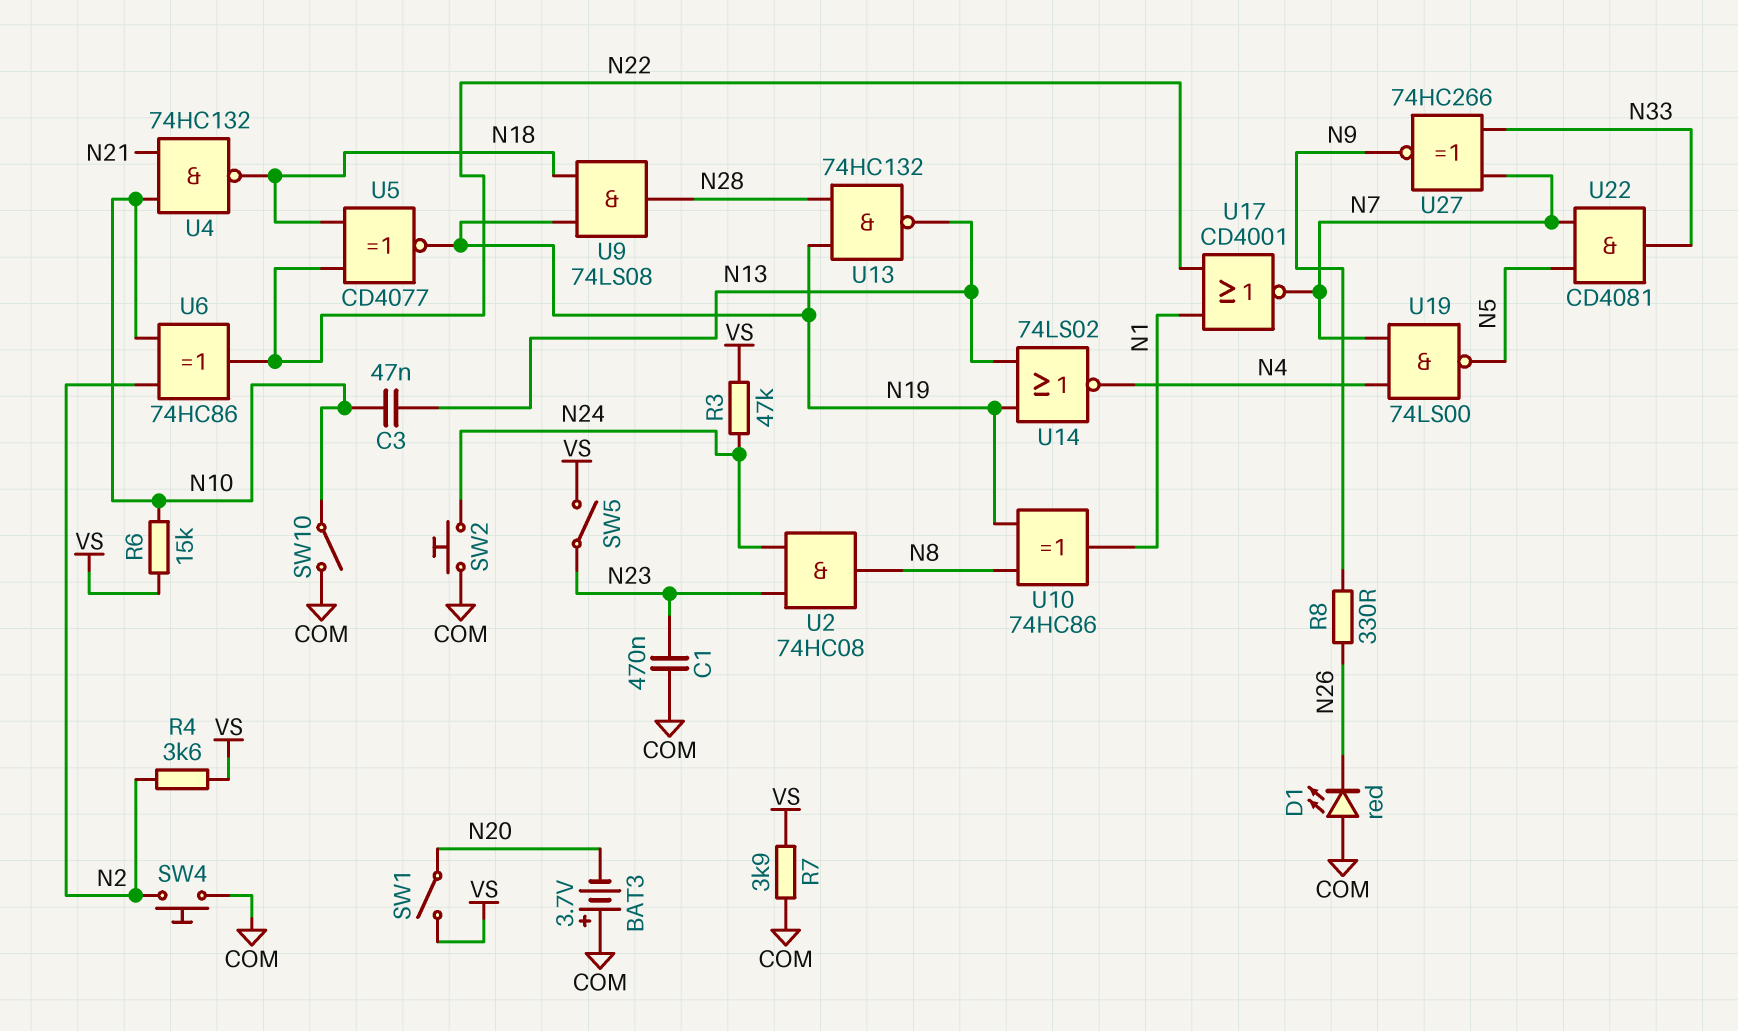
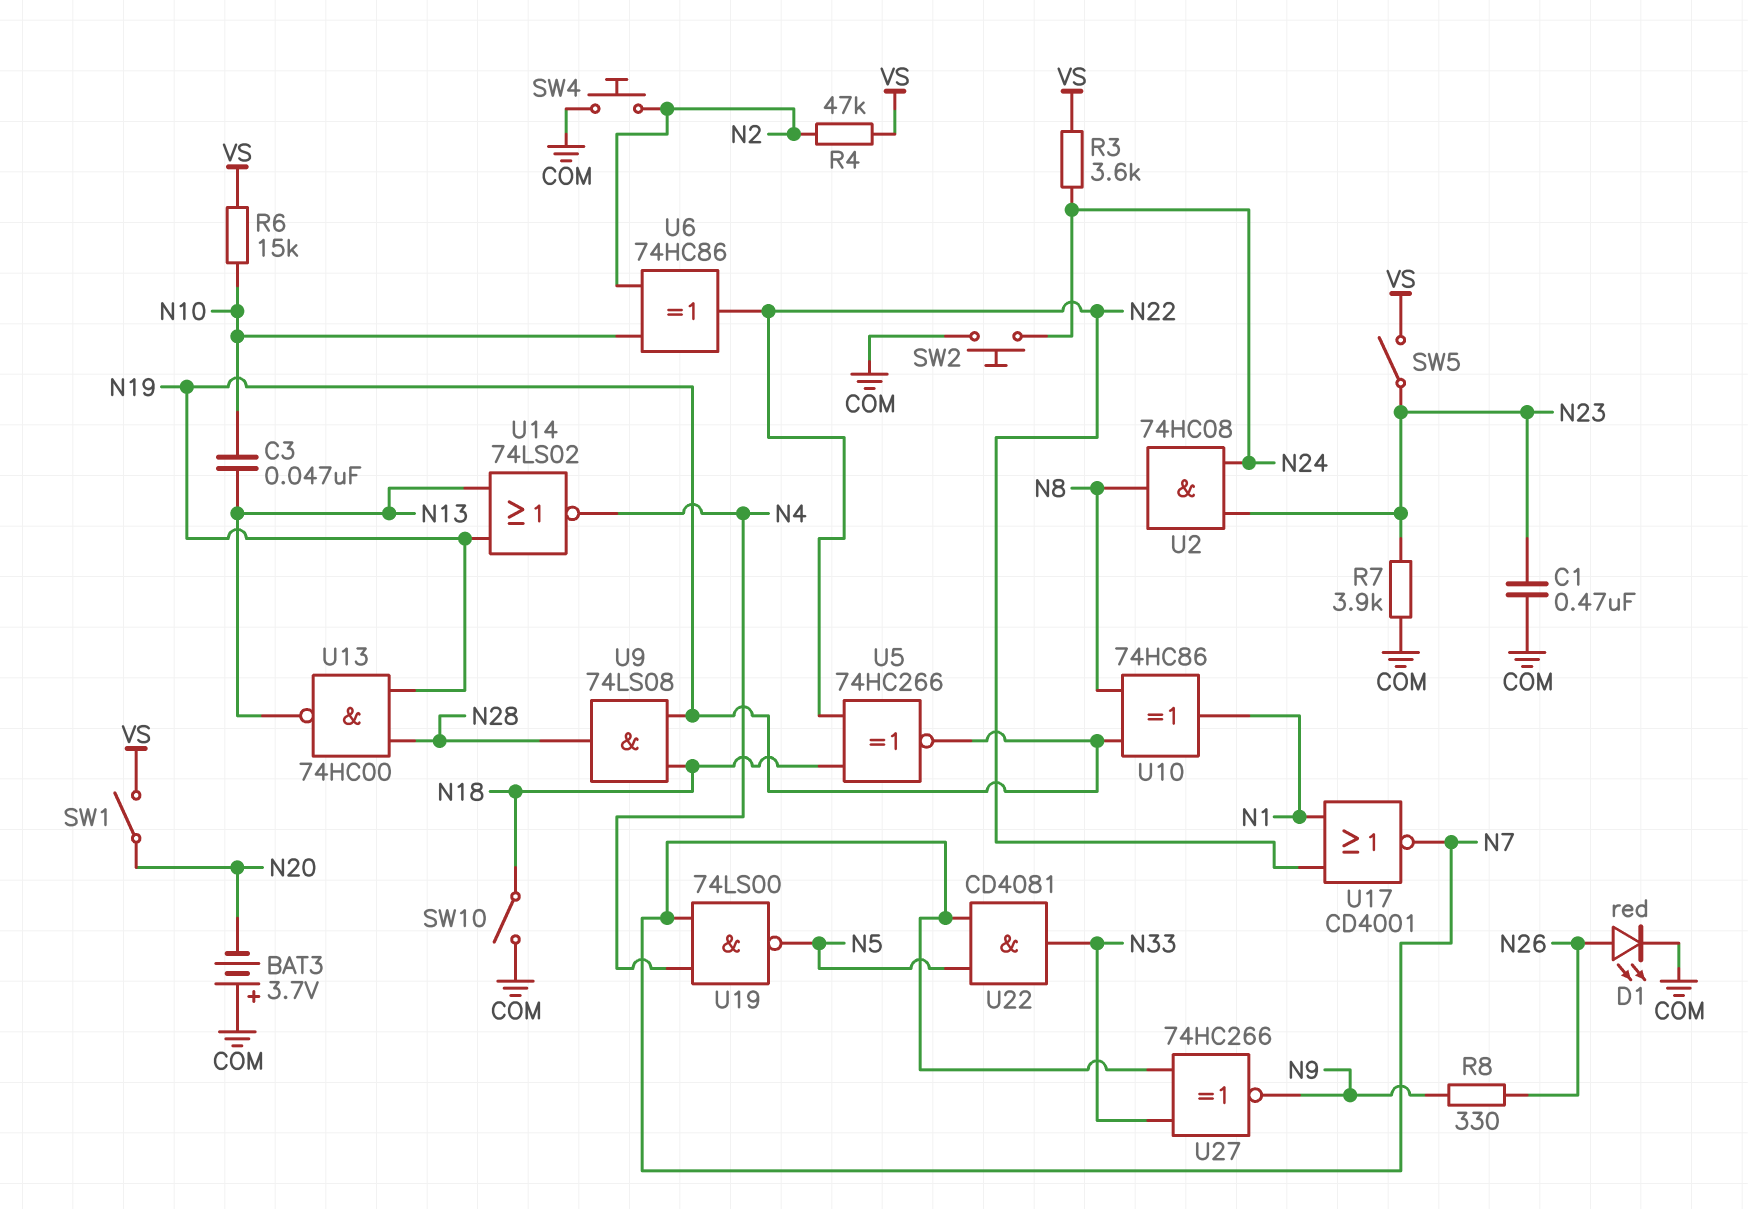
D1: LED red (A COM, K N26) -> LED red (A N26, K COM)
R3: 47k (N24, VS) -> 3.6k (N24, VS)
R4: 3.6k (N2, VS) -> 47k (N2, VS)
R7: 3.9k (COM, VS) -> 3.9k (COM, N23)
SW10: switch (COM, N10) -> switch (COM, N18)
U4: NAND 74HC132 (in N10, in N21, out N18) -> none
U5: XNOR CD4077 (in N18, in N22, out N19) -> XNOR 74HC266 (in N18, in N22, out N19)
U13: NAND 74HC132 (in N19, in N28, out N13) -> NAND 74HC00 (in N19, in N28, out N13)

